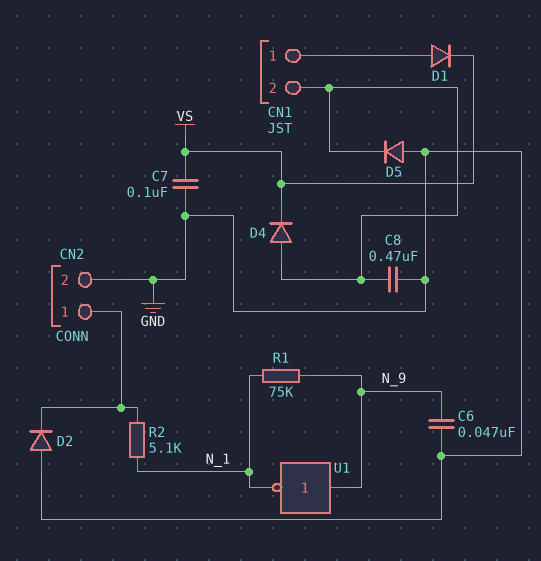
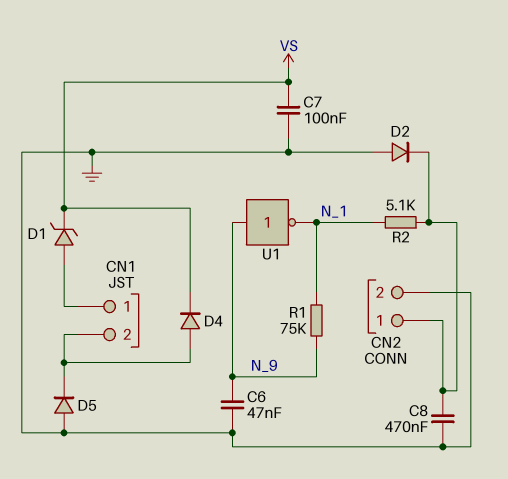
C8: 470nF (CN1/2, GND) -> 470nF (CN2/1, GND)
D1: diode (A CN1/1, K VS) -> zener (A CN1/1, K VS)

